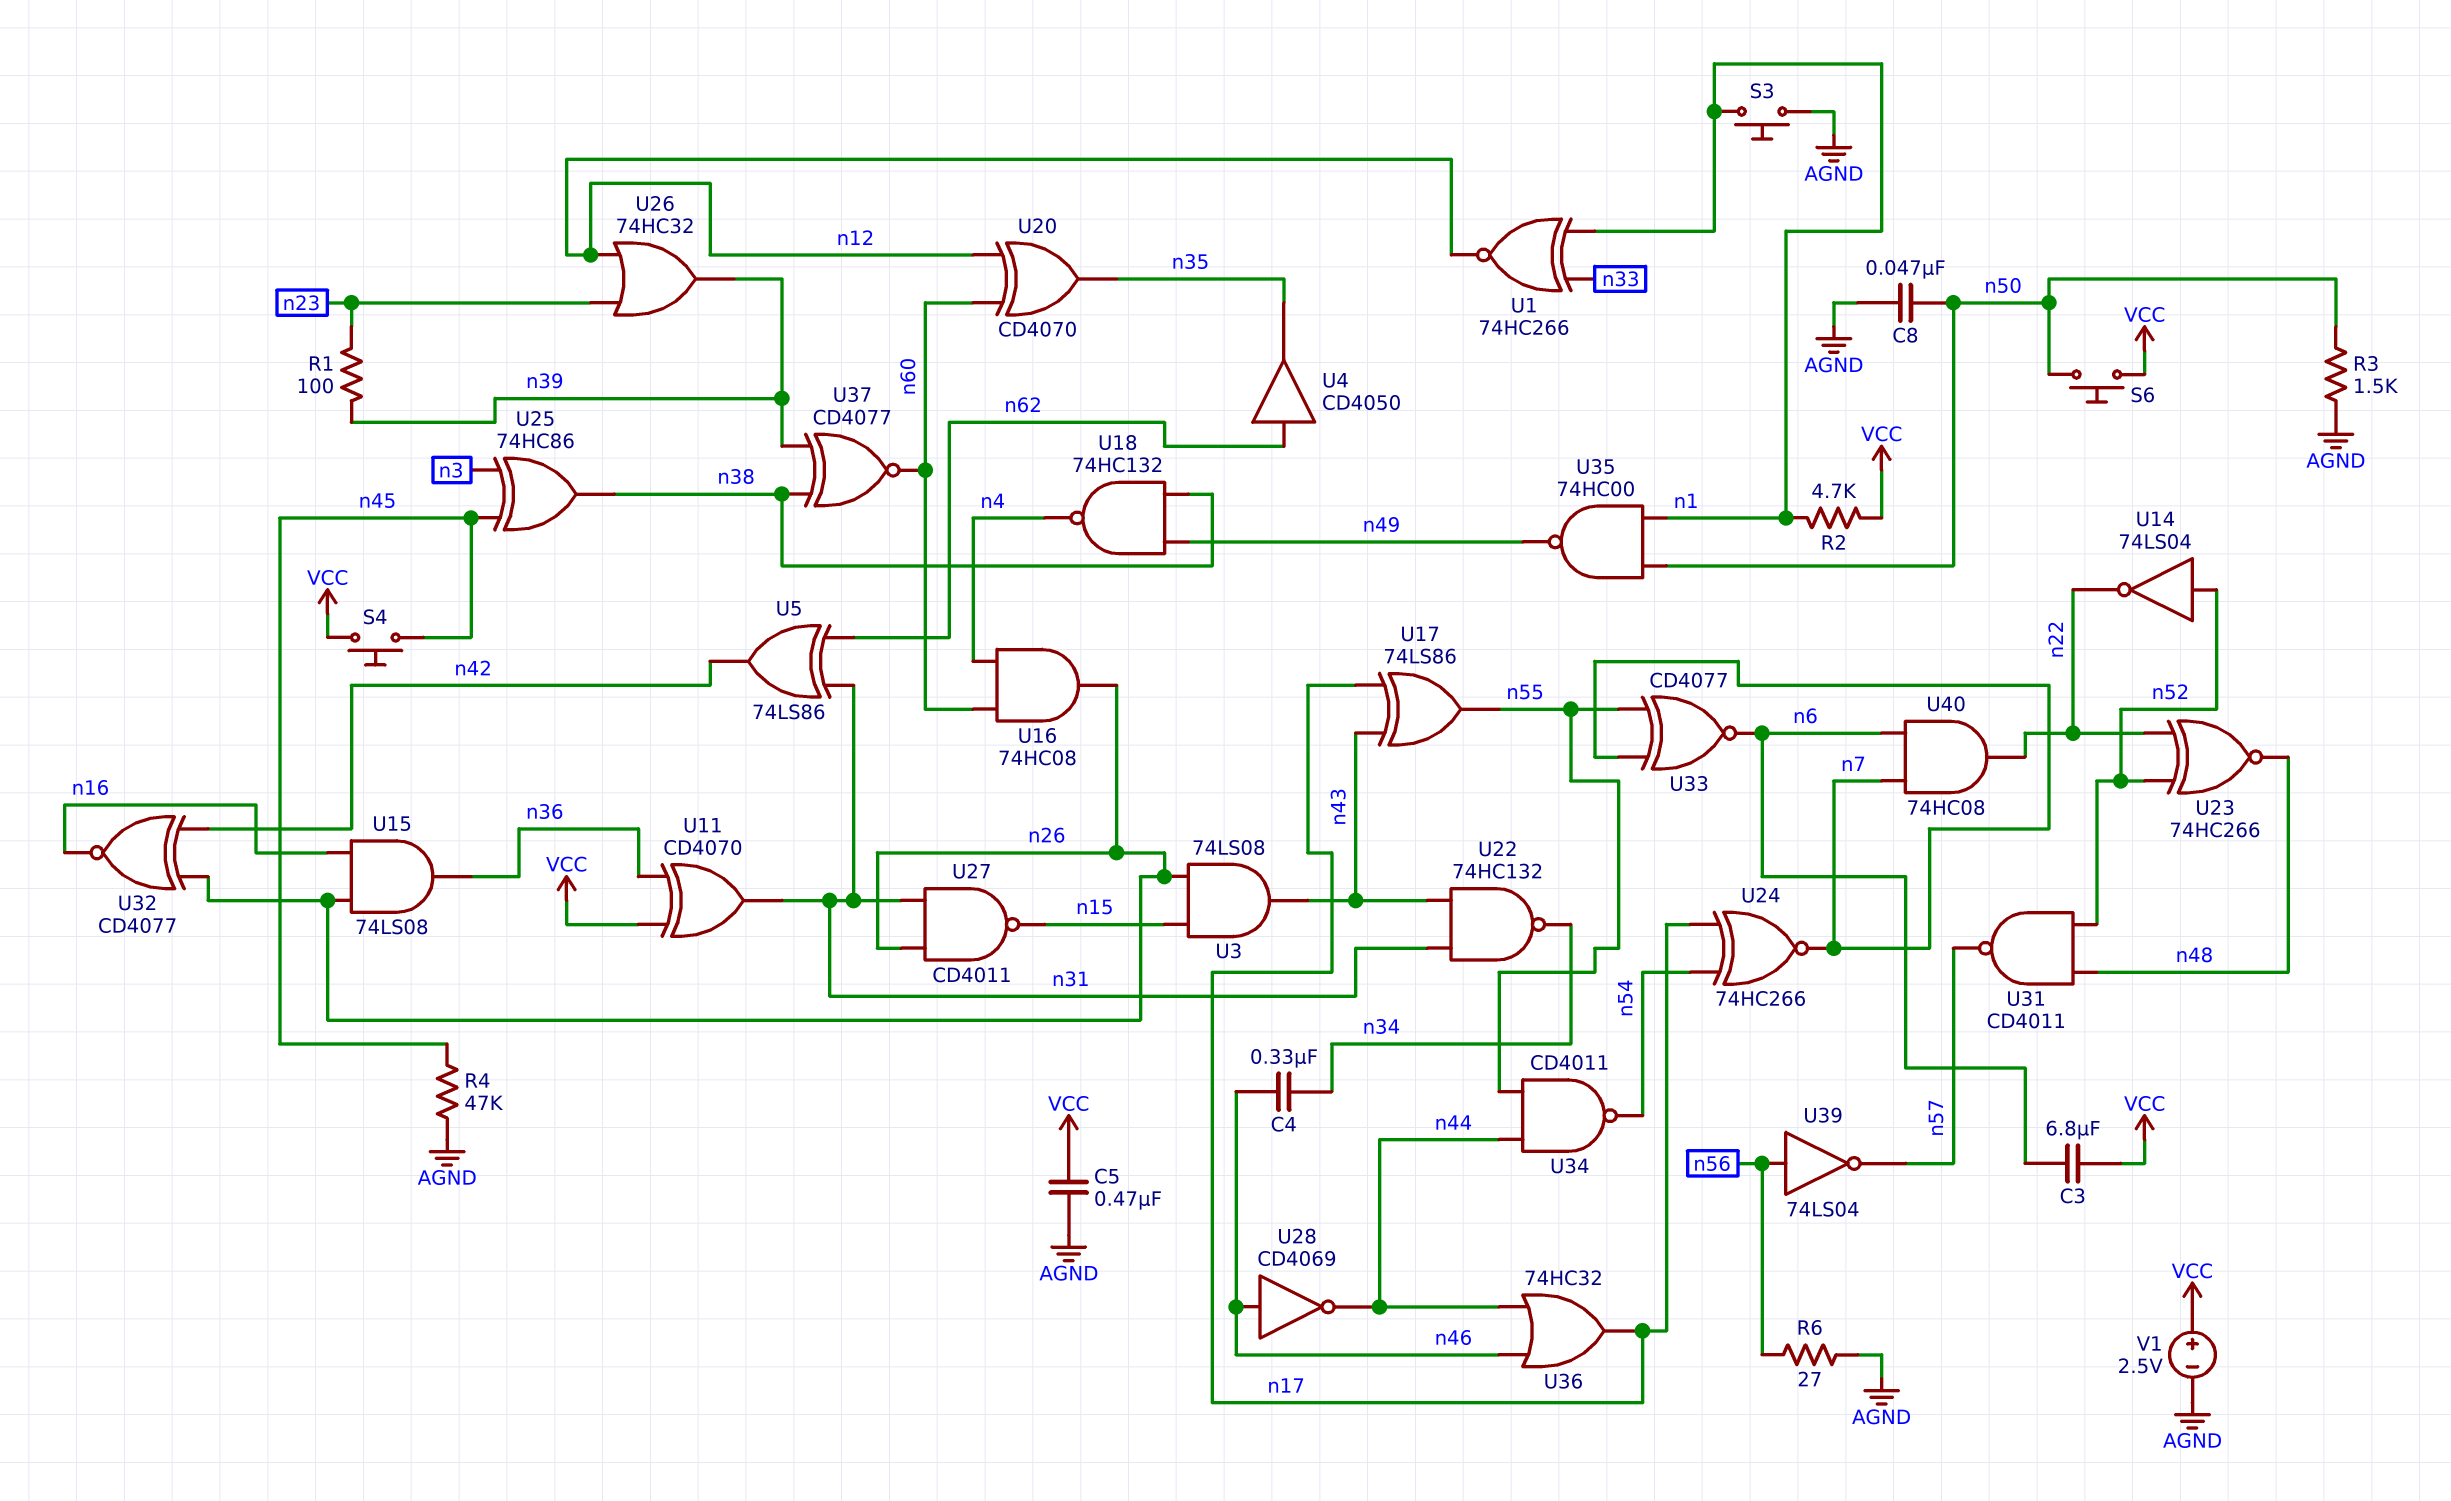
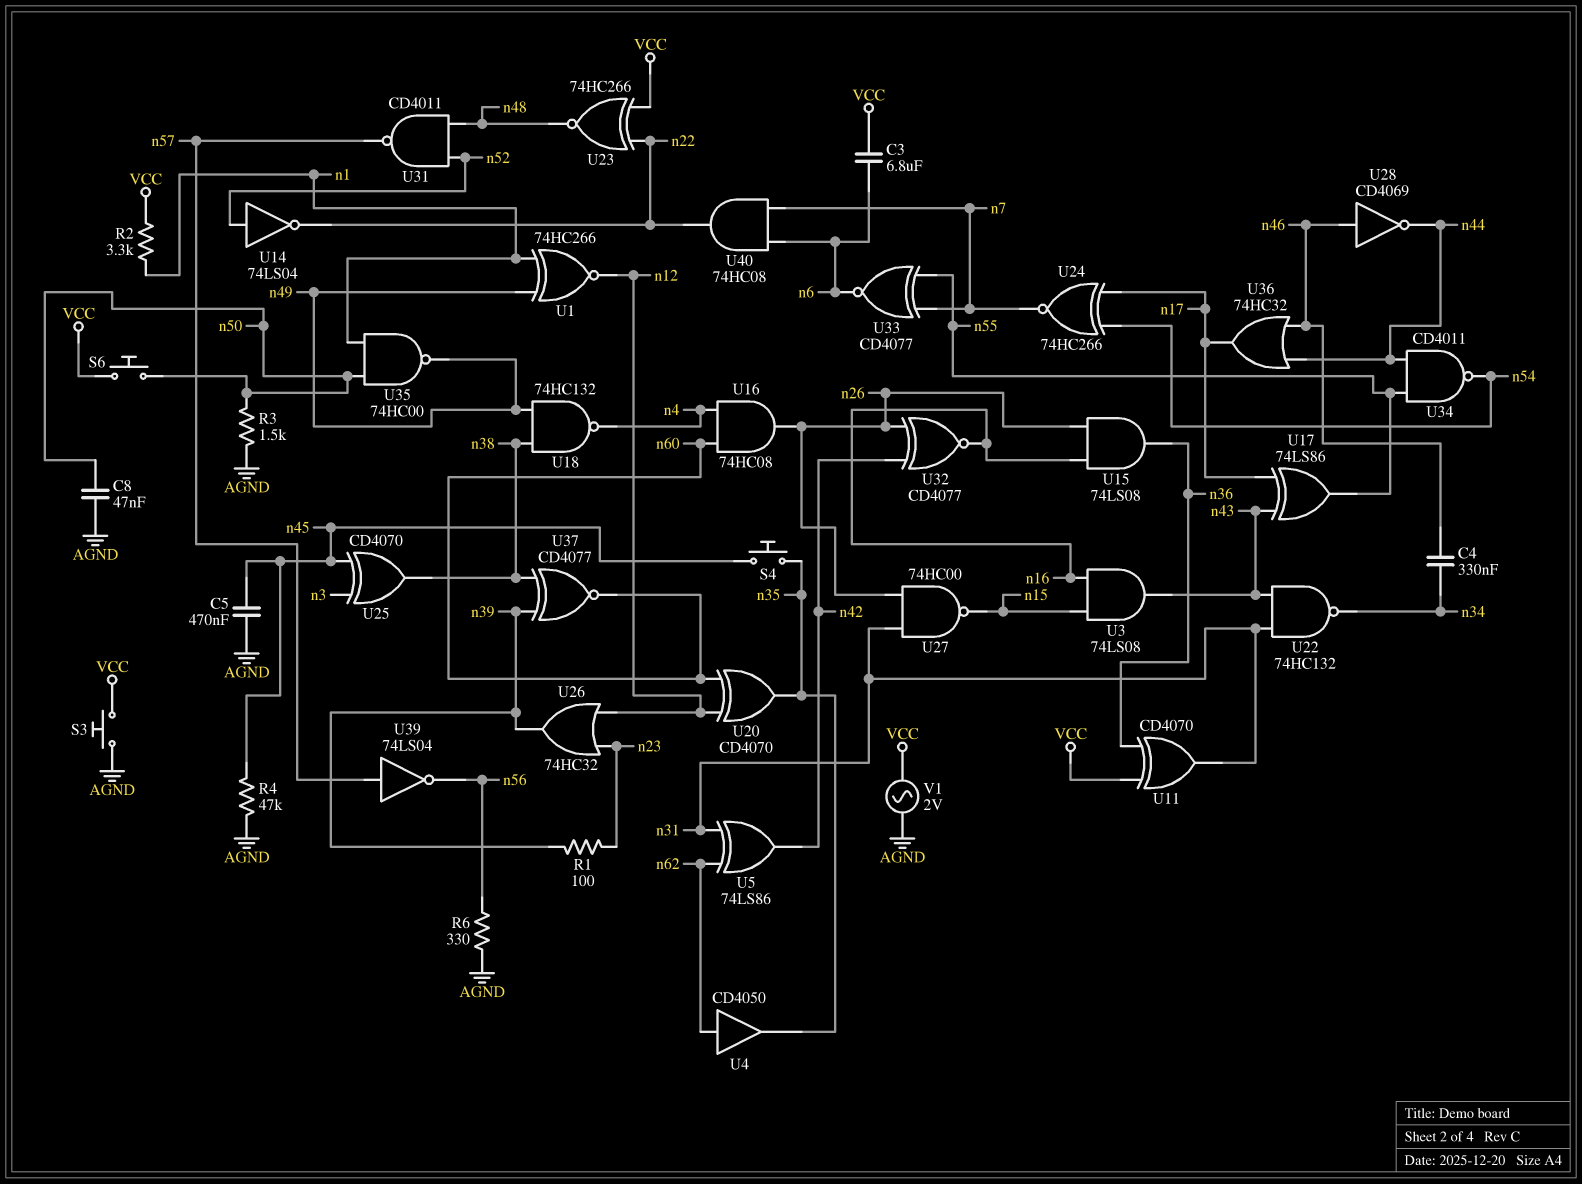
C5: 470nF (AGND, VCC) -> 470nF (AGND, n45)
R2: 4.7k (VCC, n1) -> 3.3k (VCC, n1)
R6: 27 (AGND, n56) -> 330 (AGND, n56)
S3: button (AGND, n1) -> button (AGND, VCC)
S4: button (VCC, n45) -> button (n35, n45)
U1: XNOR 74HC266 (in n1, in n33, out n12) -> XNOR 74HC266 (in n1, in n49, out n12)
U3: AND 74LS08 (in n15, in n26, out n43) -> AND 74LS08 (in n15, in n16, out n43)
U23: XNOR 74HC266 (in n22, in n52, out n48) -> XNOR 74HC266 (in VCC, in n22, out n48)
U25: XOR 74HC86 (in n3, in n45, out n38) -> XOR CD4070 (in n3, in n45, out n38)
U27: NAND CD4011 (in n26, in n31, out n15) -> NAND 74HC00 (in n26, in n31, out n15)
U39: NOT 74LS04 (in n56, out n57) -> NOT 74LS04 (in n57, out n56)
V1: 2.5V (plus VCC, minus AGND) -> AC 2V (AGND, VCC)

